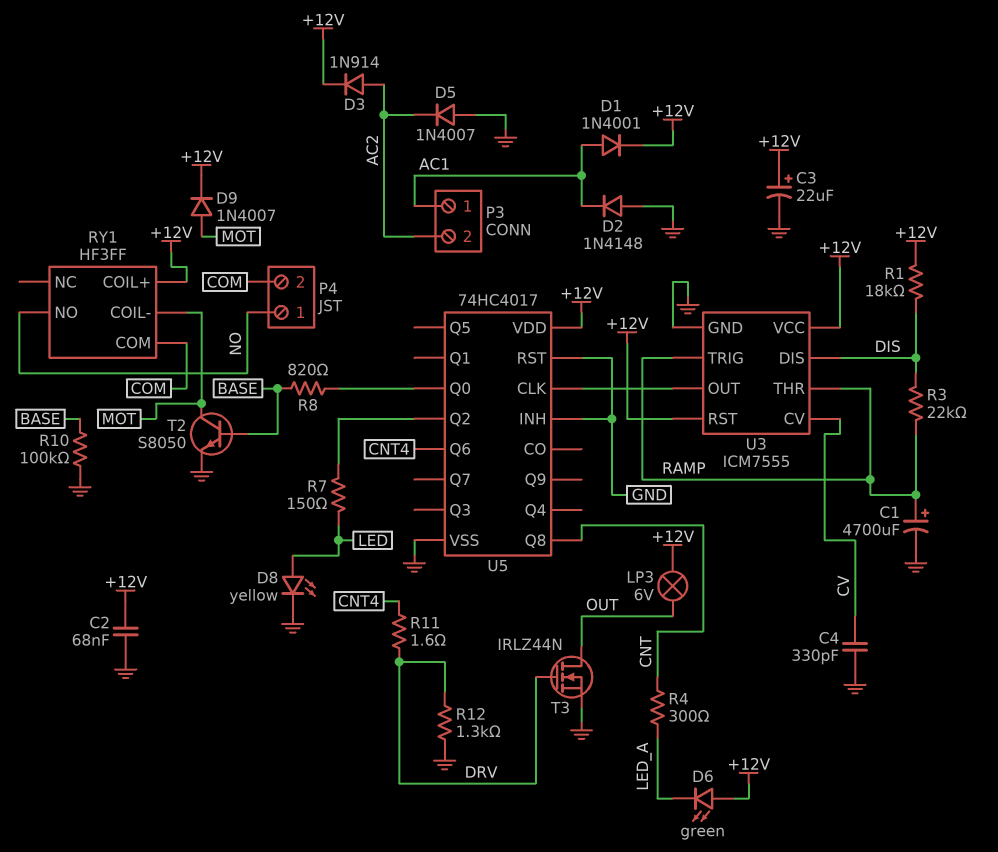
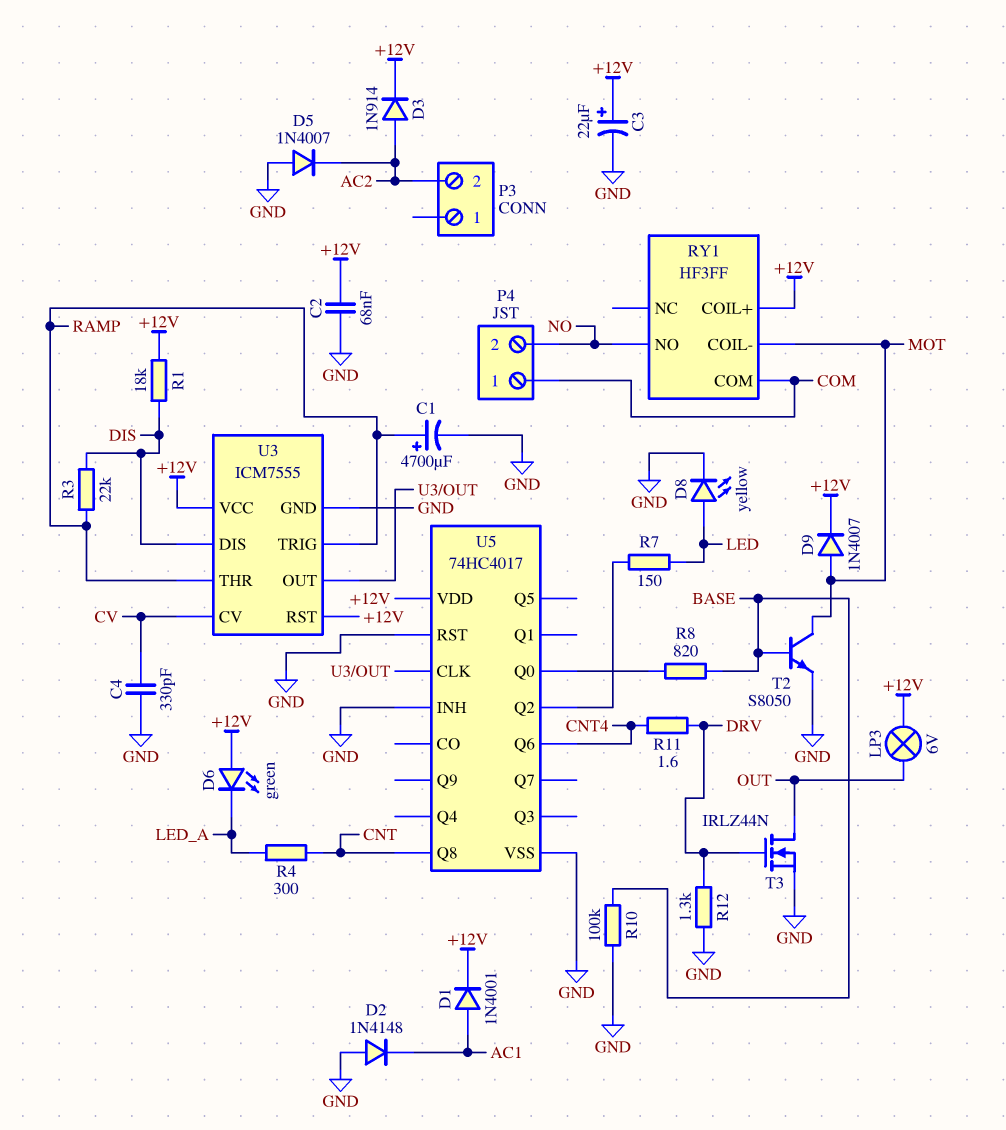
P3 pin 1: AC1 -> none
P4 pin 1: NO -> COM
P4 pin 2: COM -> NO

